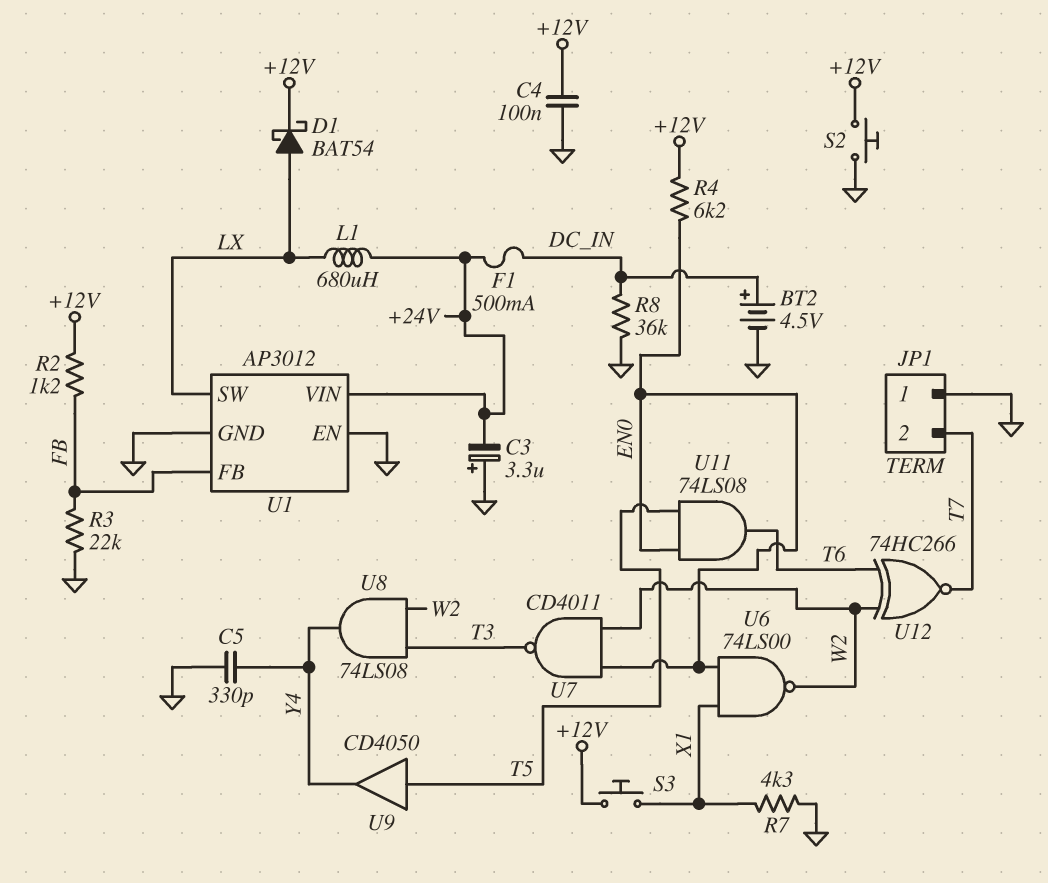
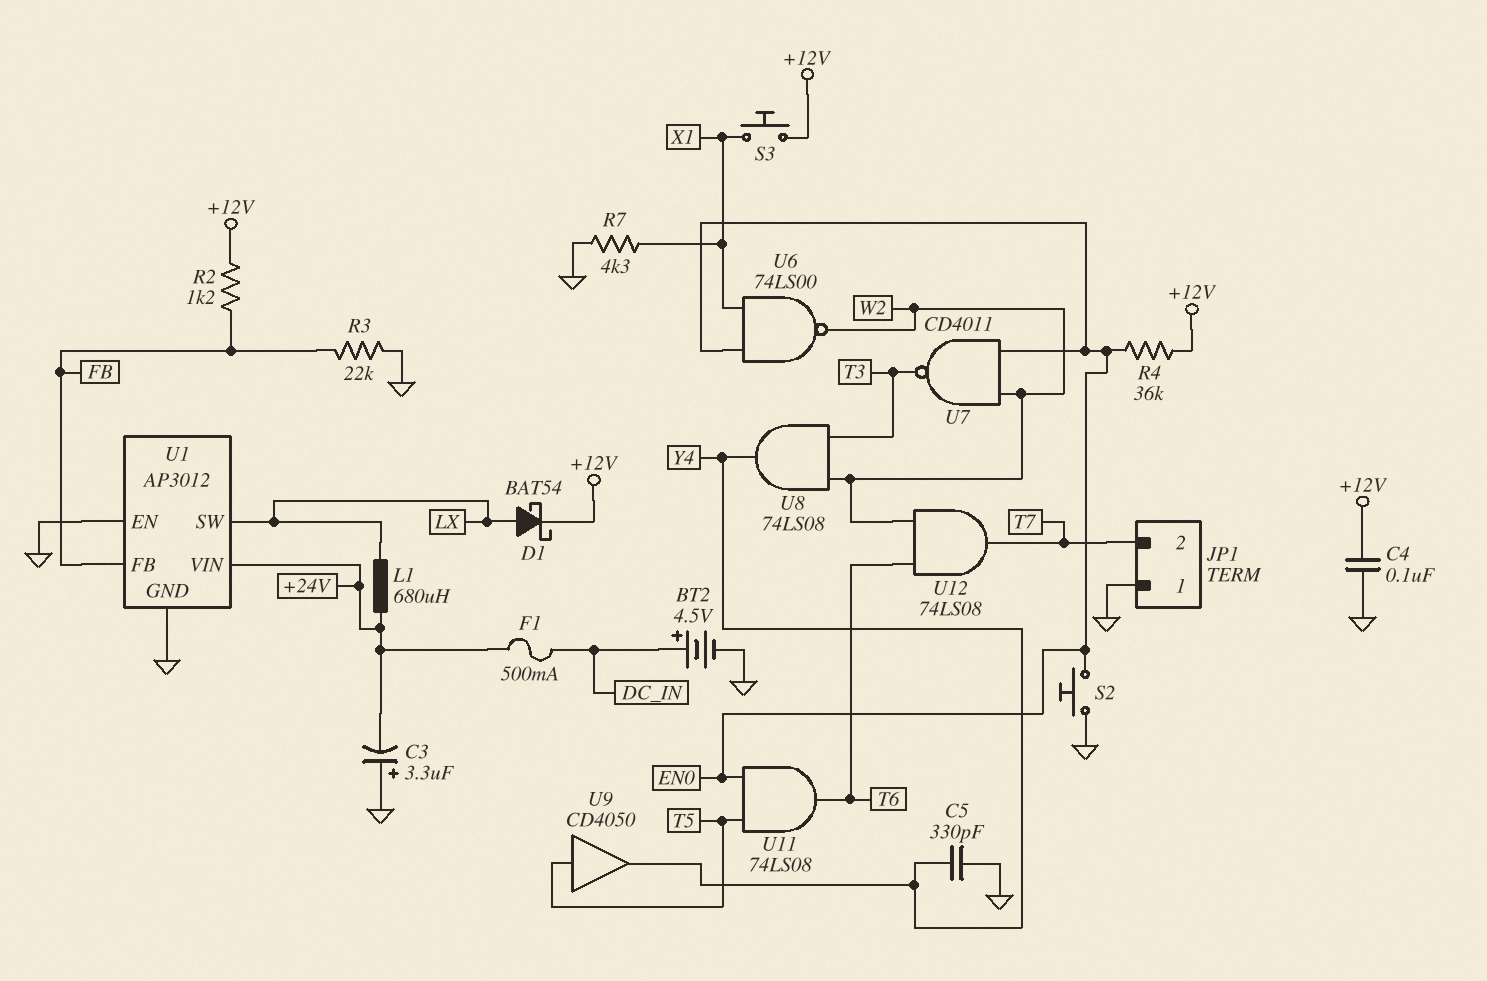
R4: 6.2k (+12V, EN0) -> 36k (+12V, EN0)
R8: 36k (DC_IN, GND) -> none
S2: button (+12V, GND) -> button (EN0, GND)
U12: XNOR 74HC266 (in T6, in W2, out T7) -> AND 74LS08 (in T6, in W2, out T7)

